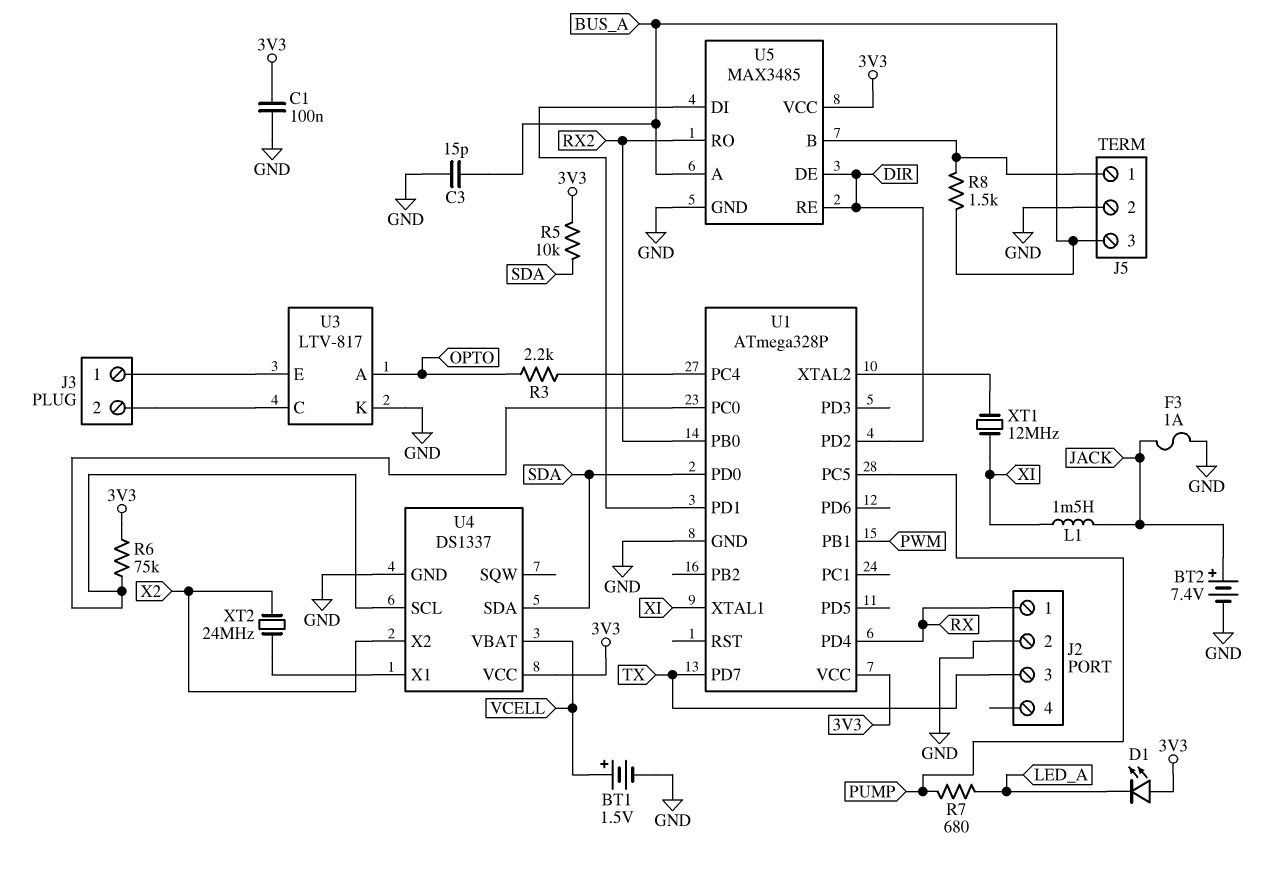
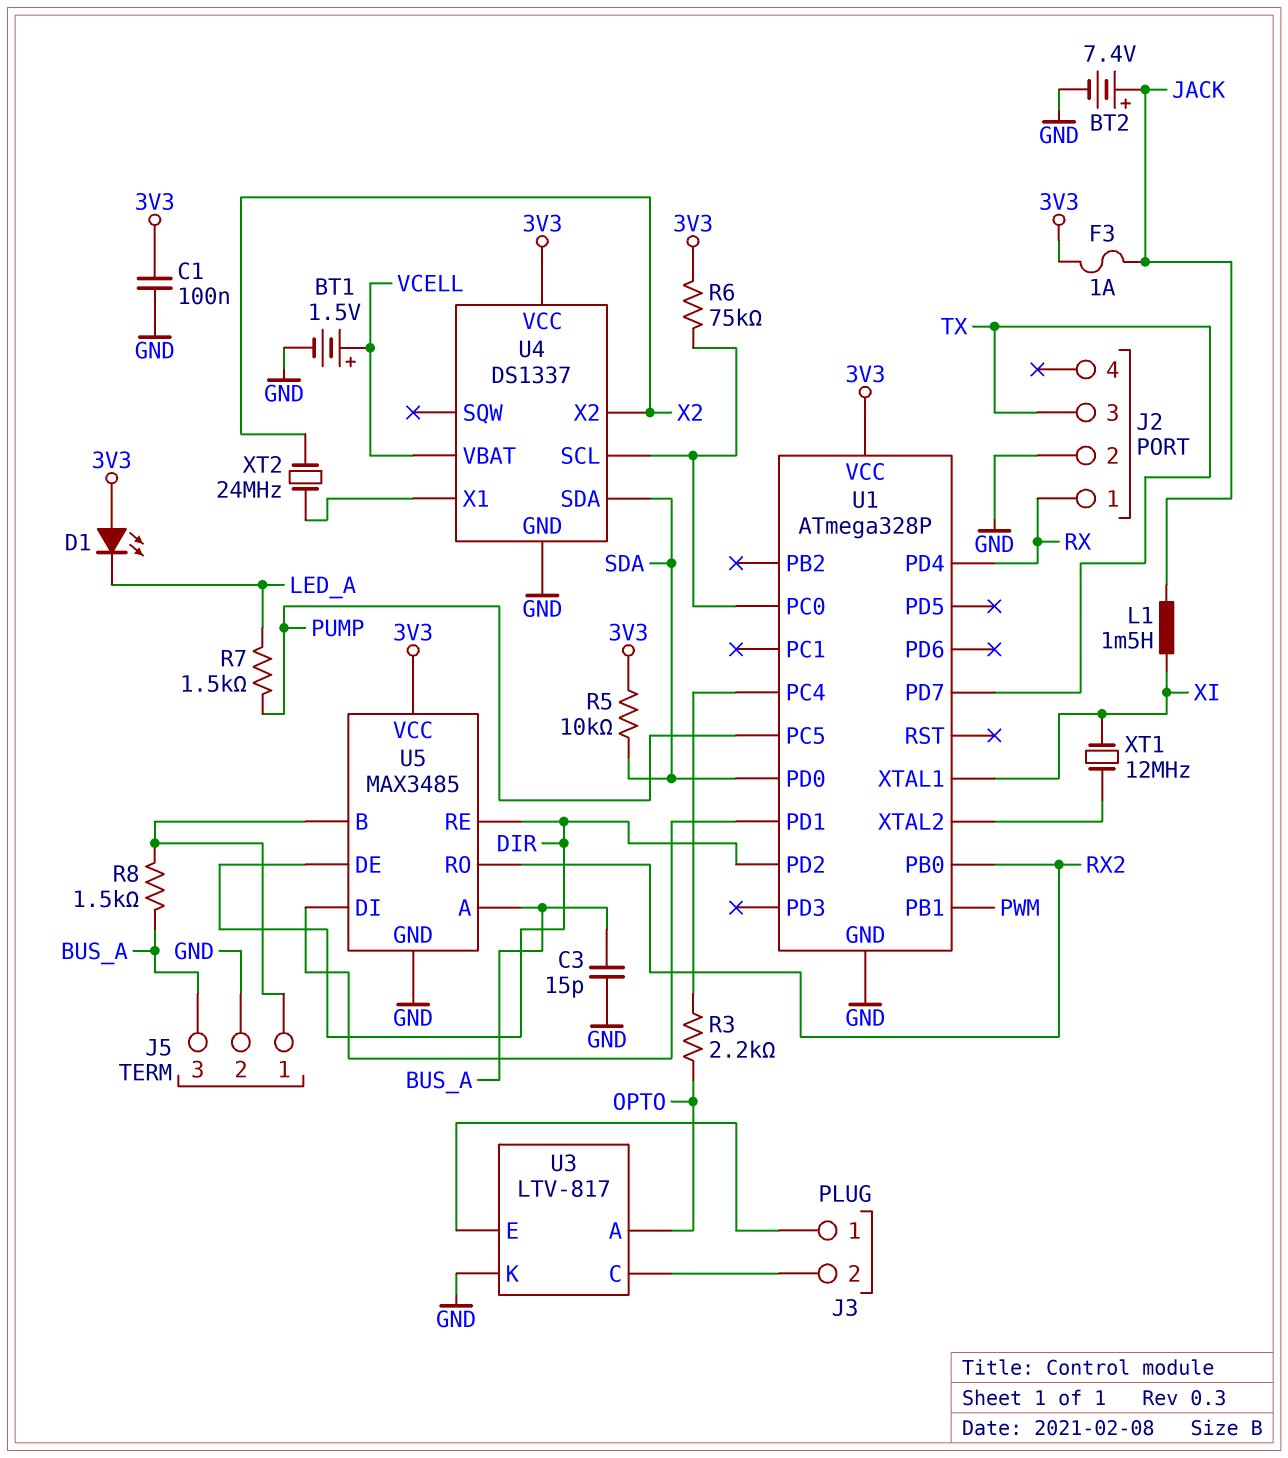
F3: 1A (GND, JACK) -> 1A (3V3, JACK)
R7: 680 (LED_A, PUMP) -> 1.5k (LED_A, PUMP)

